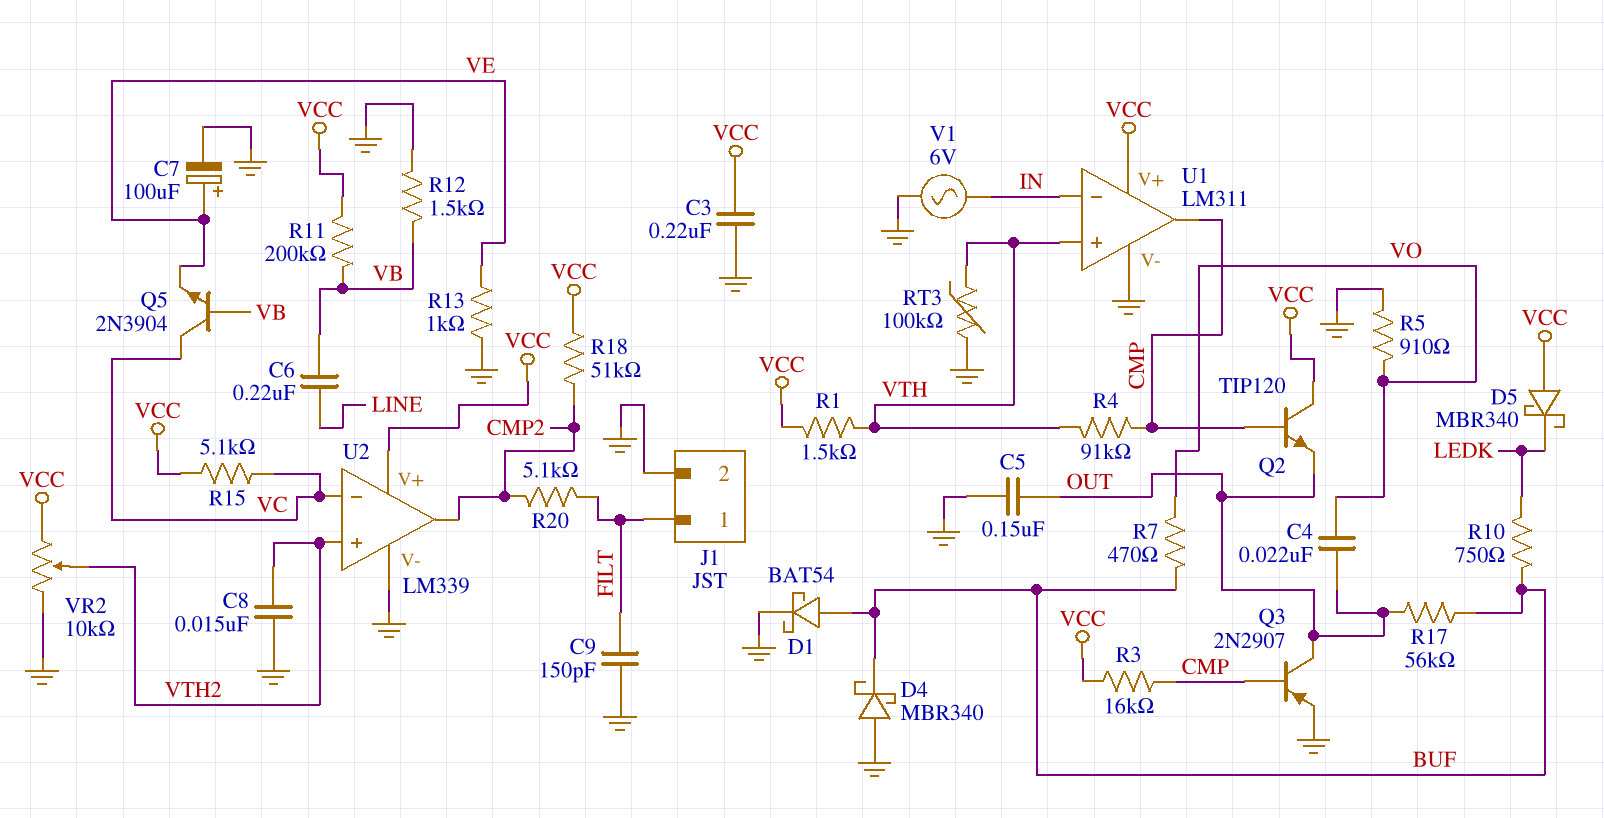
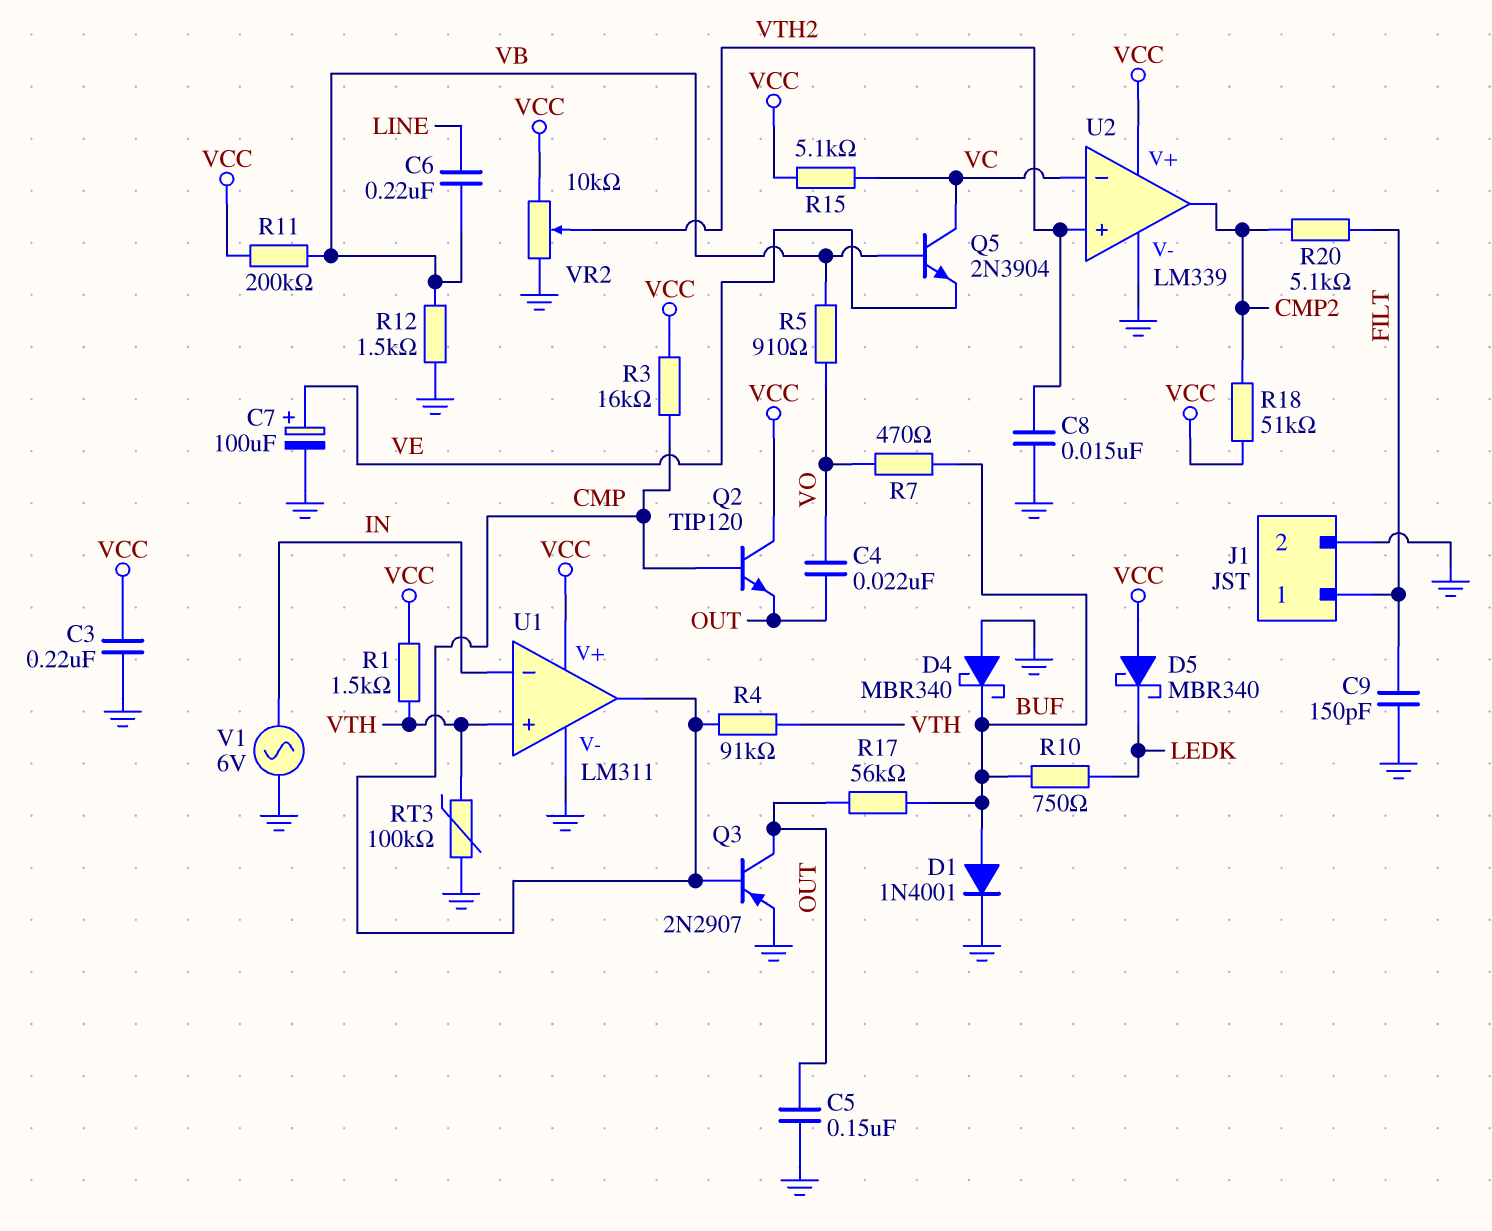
D1: schottky BAT54 (A BUF, K GND) -> diode 1N4001 (A BUF, K GND)
R5: 910 (GND, VO) -> 910 (VB, VO)
R13: 1k (GND, VE) -> none

